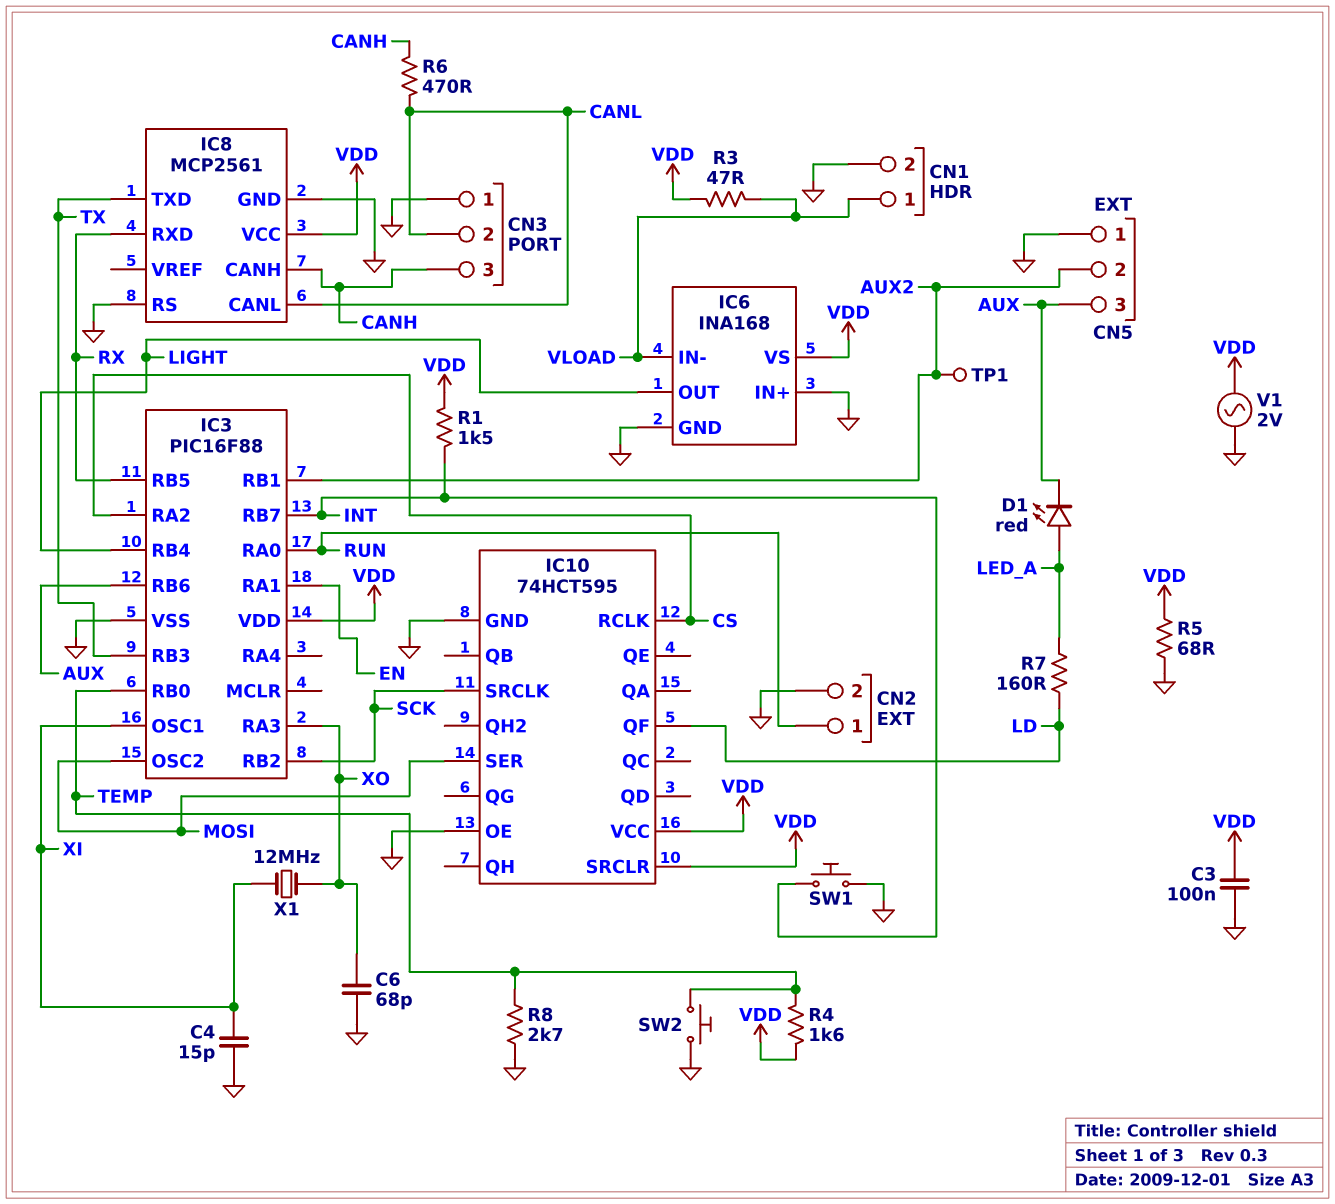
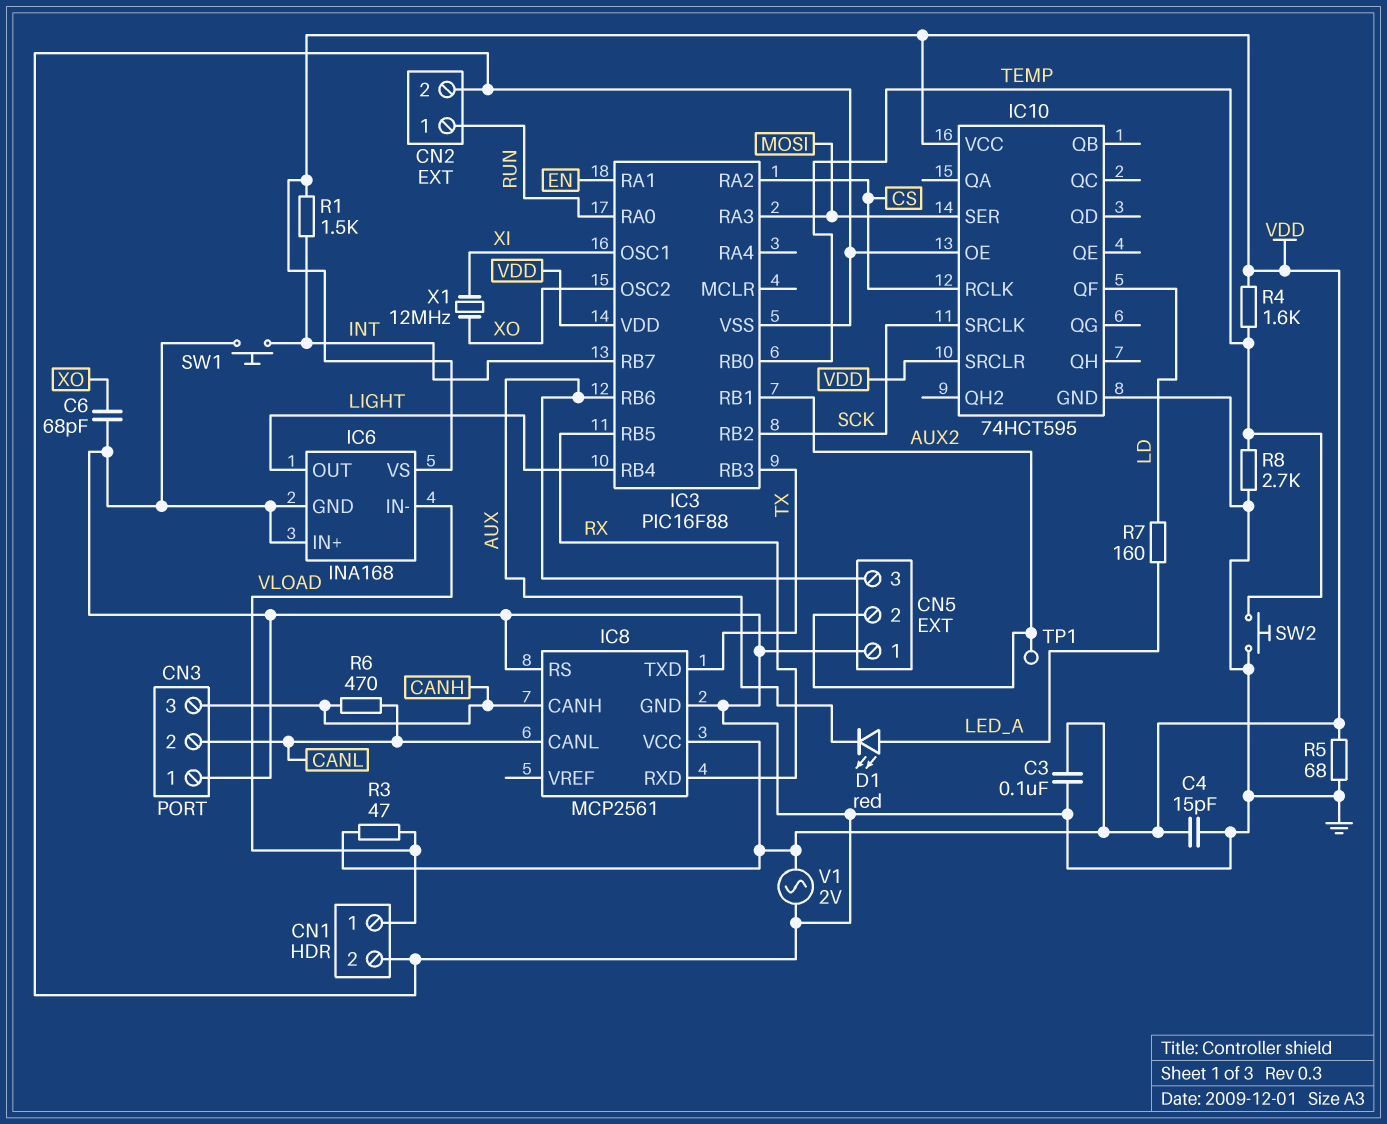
C4: 15pF (GND, XI) -> 15pF (GND, VDD)
IC3 pin OSC2: MOSI -> XO
IC3 pin RA3: XO -> MOSI

